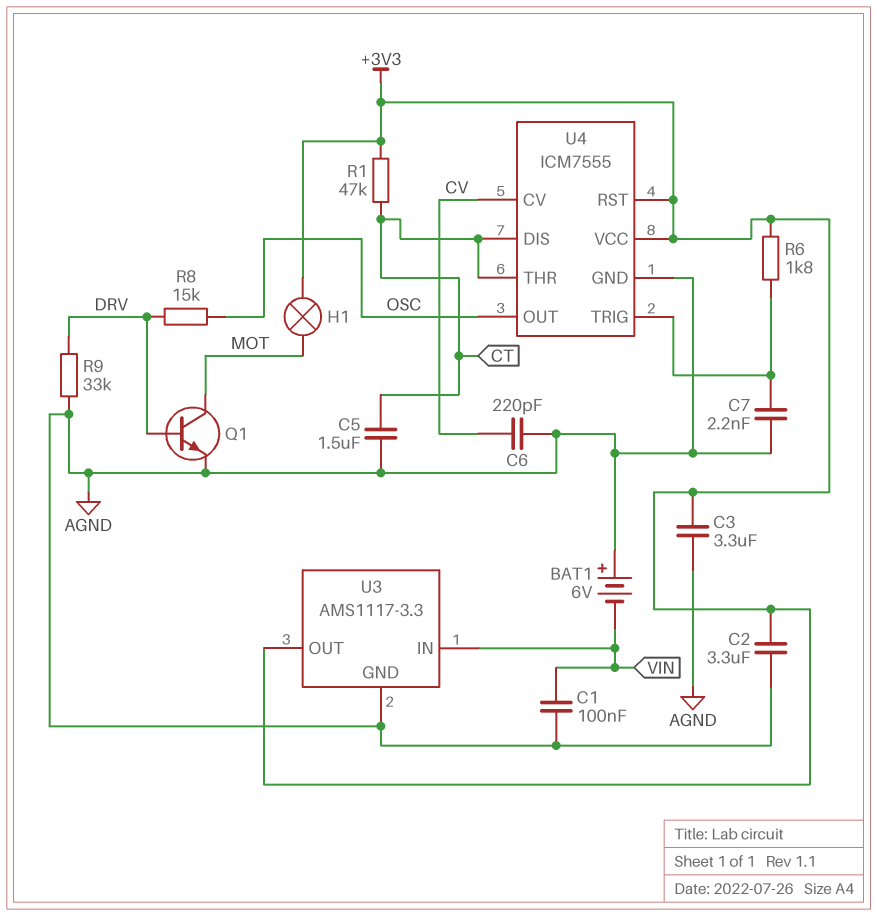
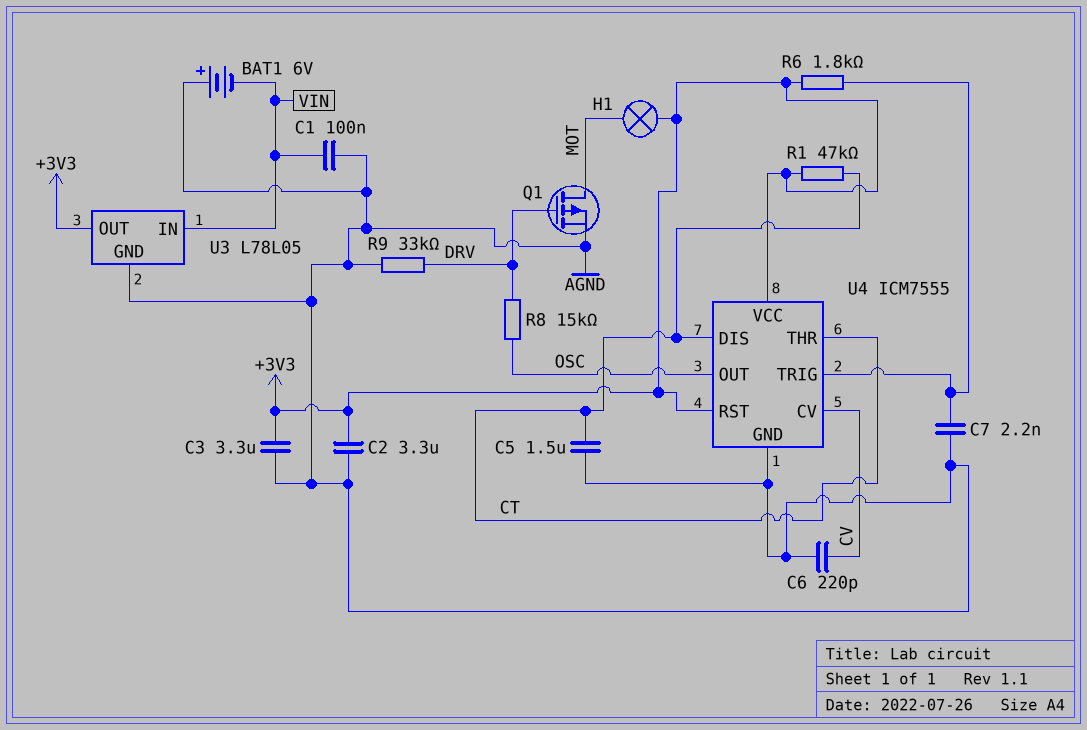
Q1: NPN (B DRV, C MOT, E AGND) -> PMOS (G DRV, D MOT, S AGND)
U3: AMS1117-3.3 -> L78L05

